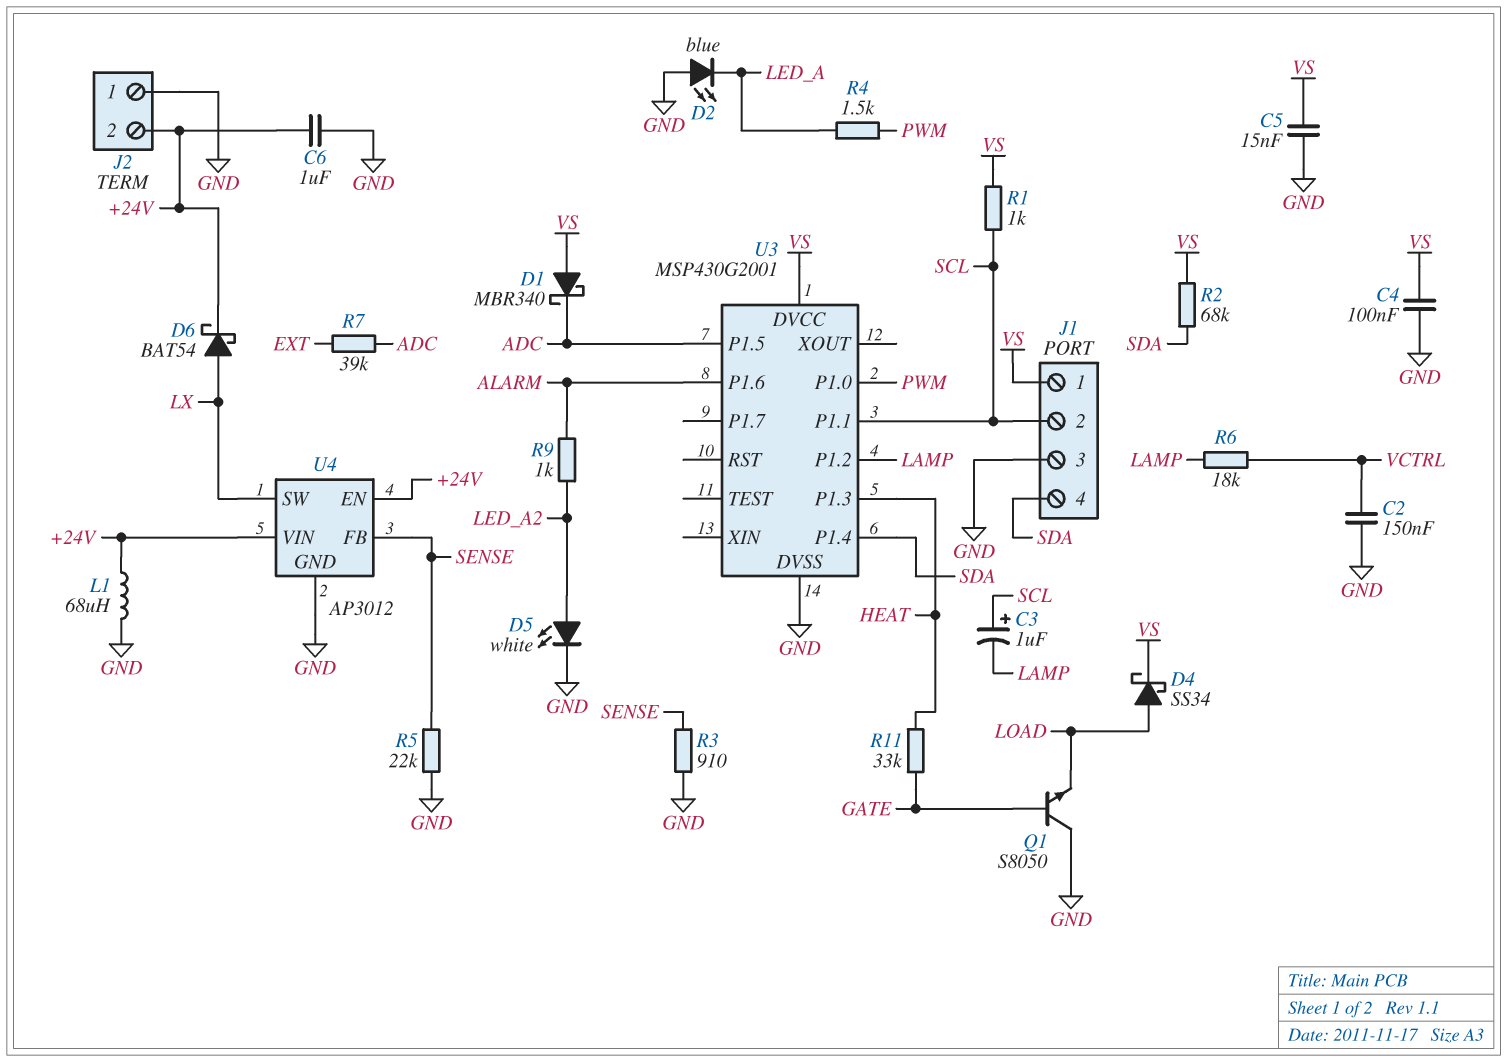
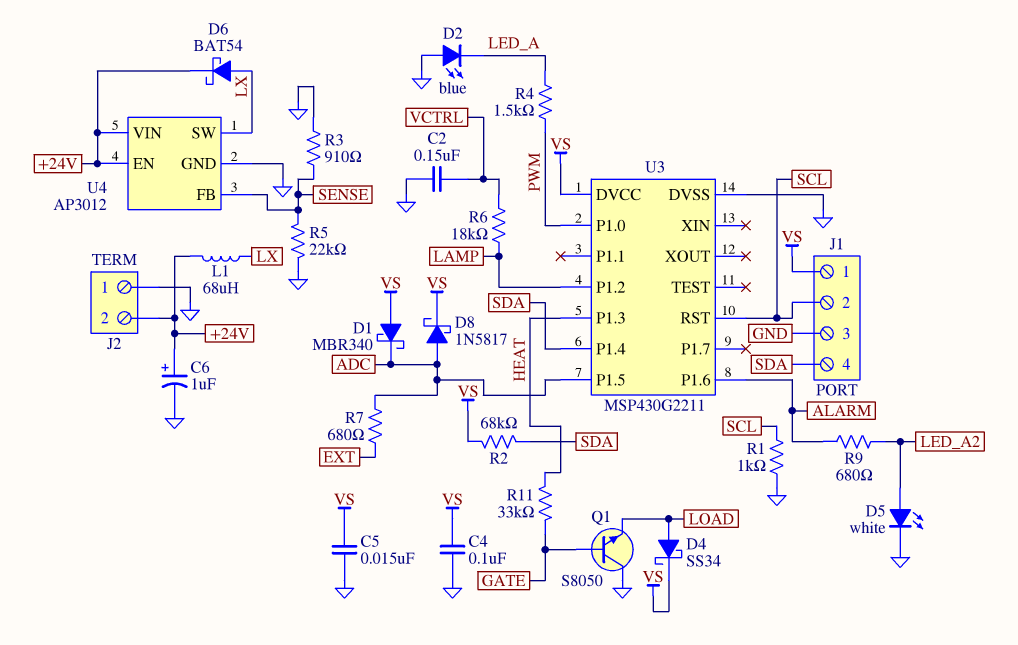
C3: 1uF (plus SCL, minus LAMP) -> none
C6: 1uF (+24V, GND) -> 1uF (plus +24V, minus GND)
D8: none -> schottky 1N5817 (A ADC, K VS)
L1: 68uH (+24V, GND) -> 68uH (+24V, LX)
R1: 1k (SCL, VS) -> 1k (GND, SCL)
R7: 39k (ADC, EXT) -> 680 (ADC, EXT)
R9: 1k (ALARM, LED_A2) -> 680 (ALARM, LED_A2)
U3: MSP430G2001 -> MSP430G2211
U3 pin P1.1: SCL -> none
U3 pin RST: none -> SCL

